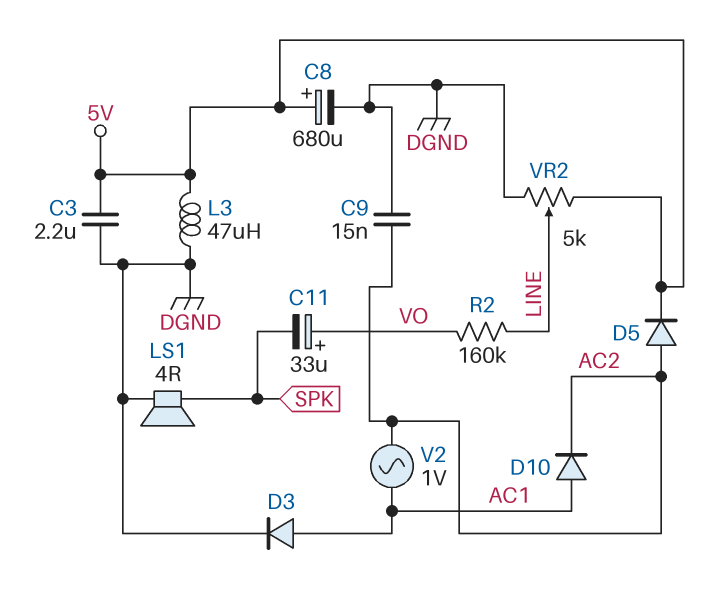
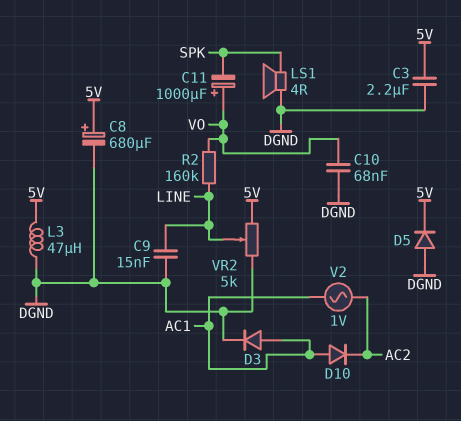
C9: 15nF (AC2, DGND) -> 15nF (DGND, LINE)
C10: none -> 68nF (DGND, VO)
C11: 33uF (plus VO, minus SPK) -> 1000uF (plus VO, minus SPK)
D5: diode (A AC2, K 5V) -> diode (A DGND, K 5V)

